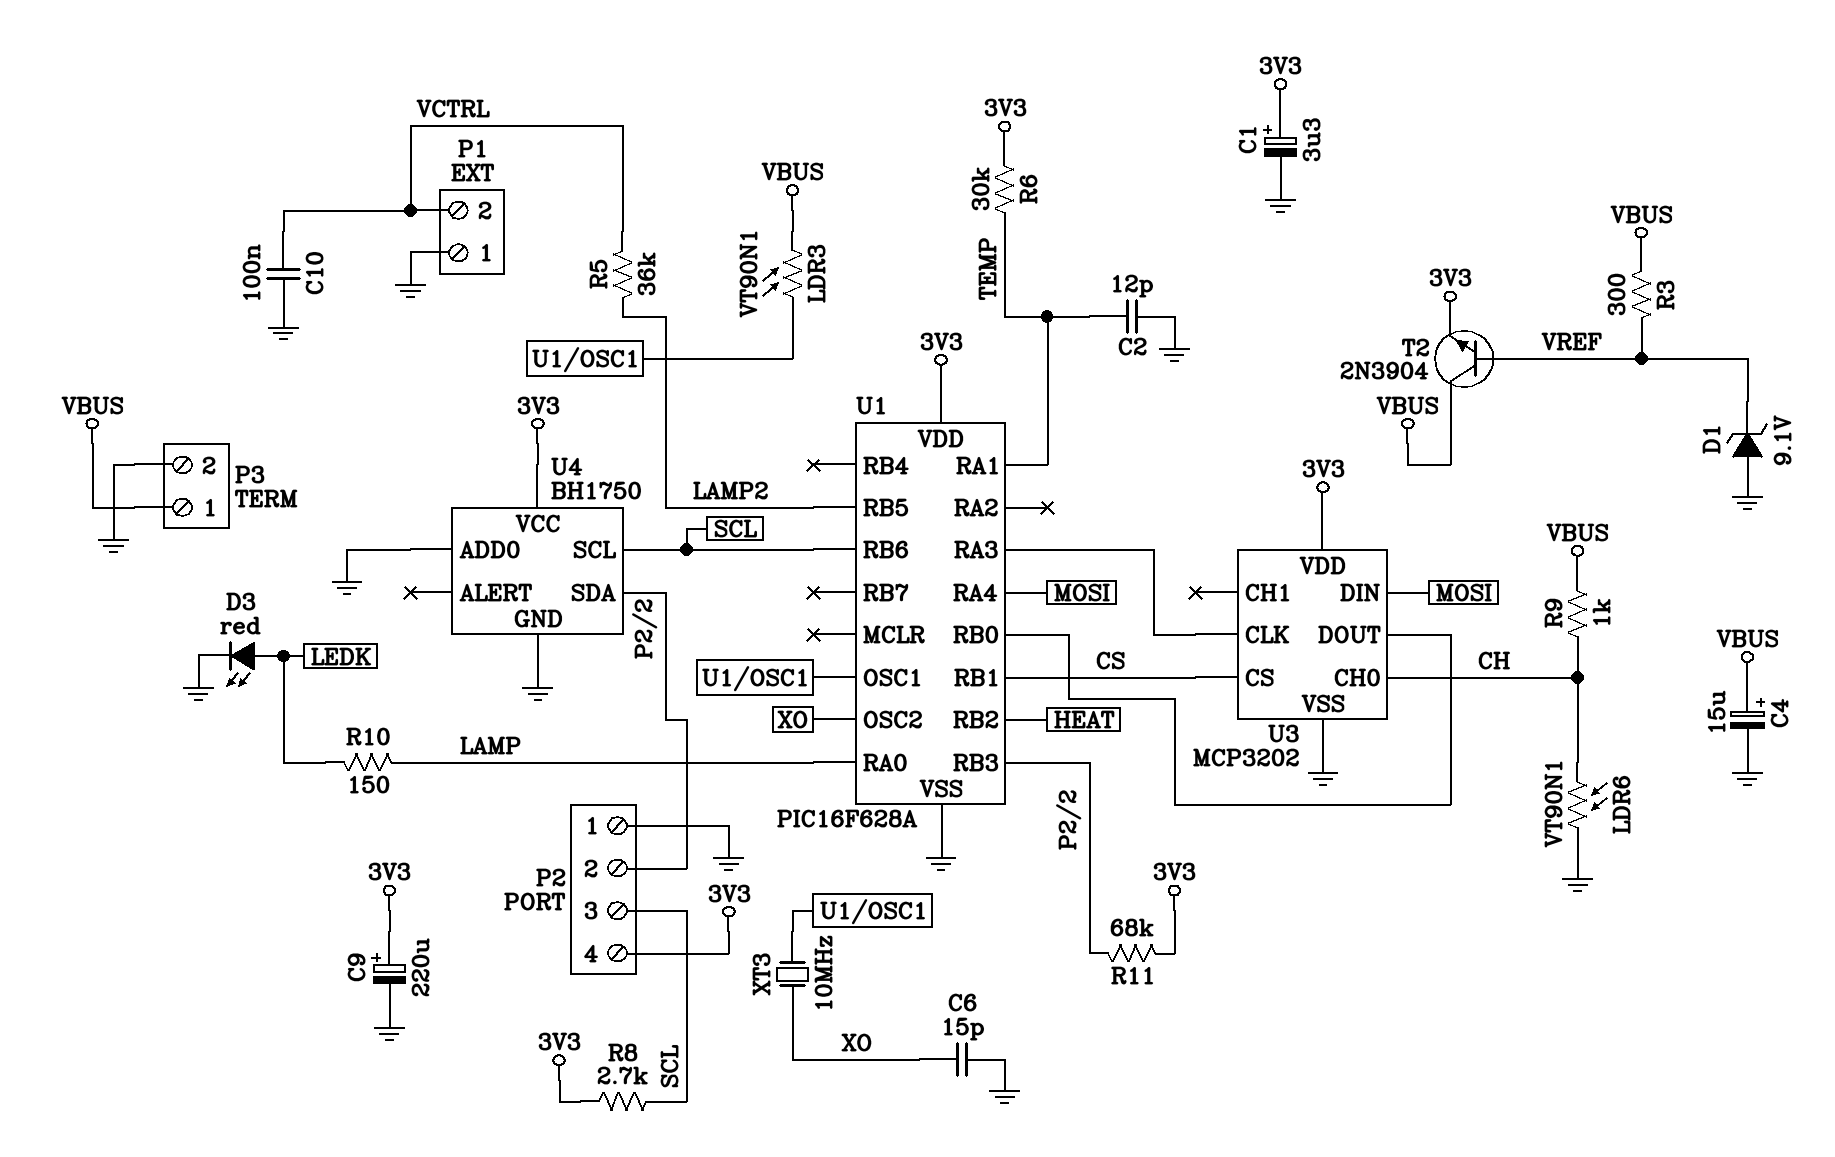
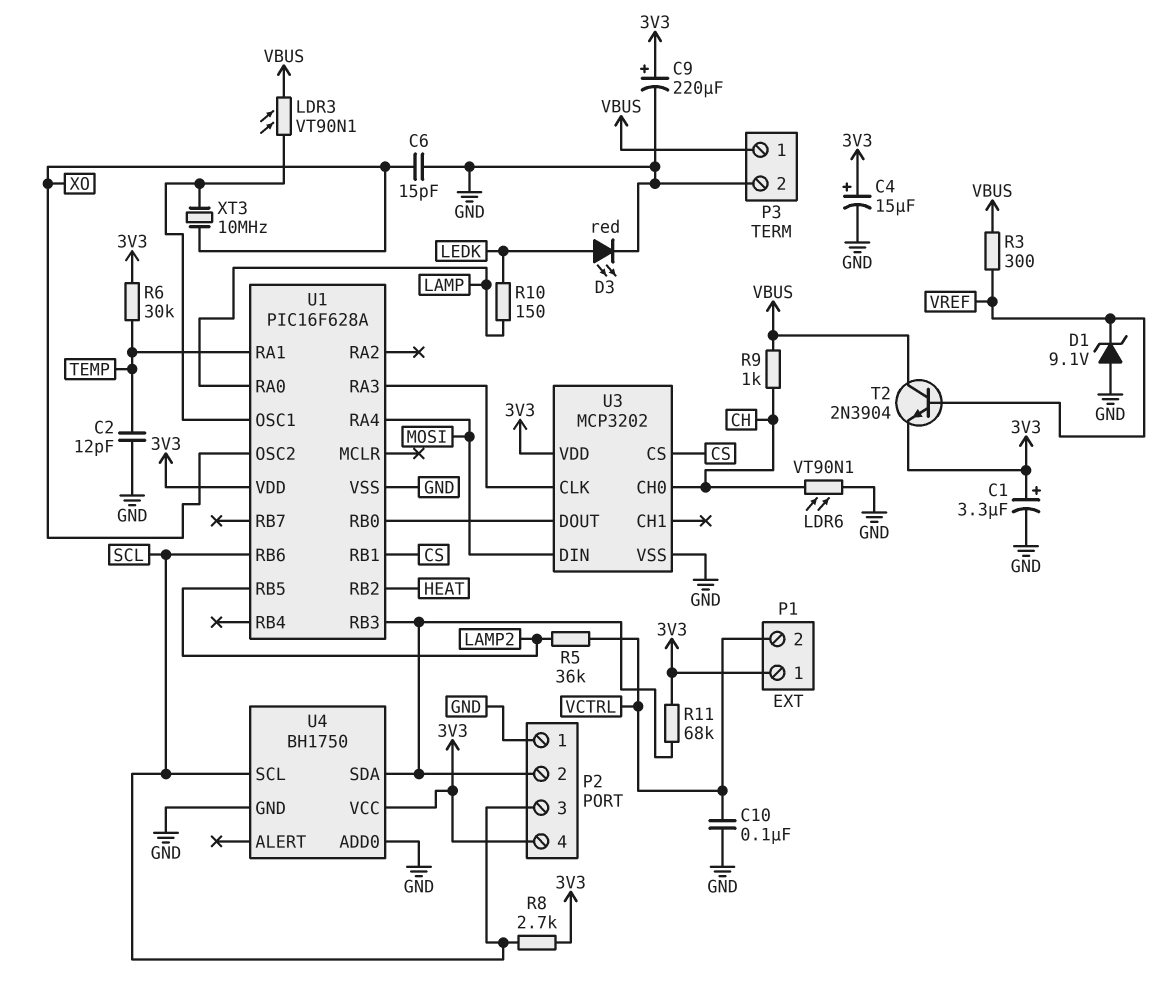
C4: 15uF (plus VBUS, minus GND) -> 15uF (plus 3V3, minus GND)
P1 pin 1: GND -> 3V3

